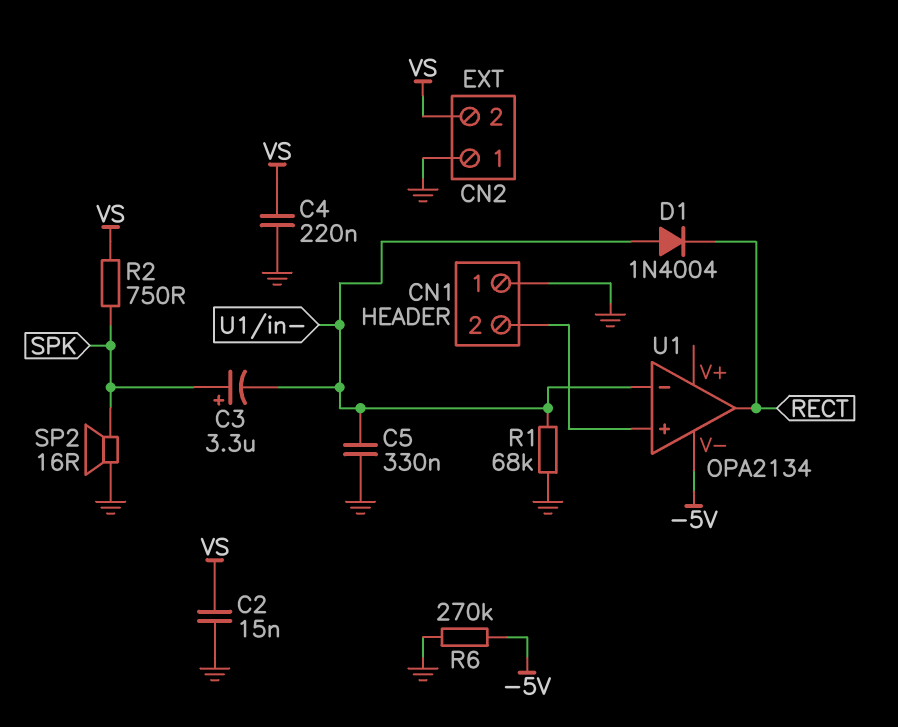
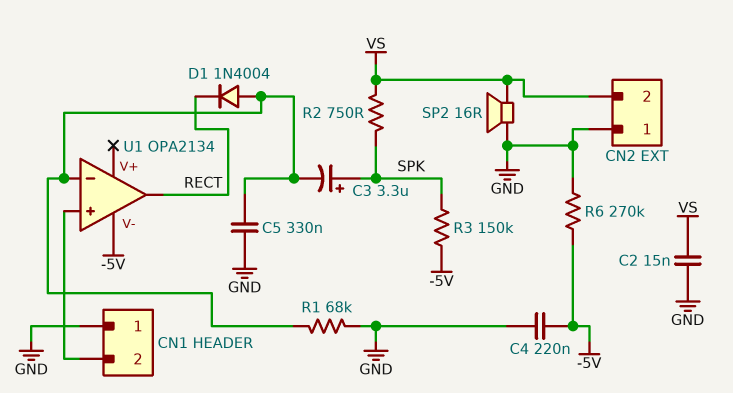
C4: 220nF (GND, VS) -> 220nF (-5V, GND)
R3: none -> 150k (-5V, SPK)
SP2: speaker 16R (GND, SPK) -> speaker 16R (GND, VS)

